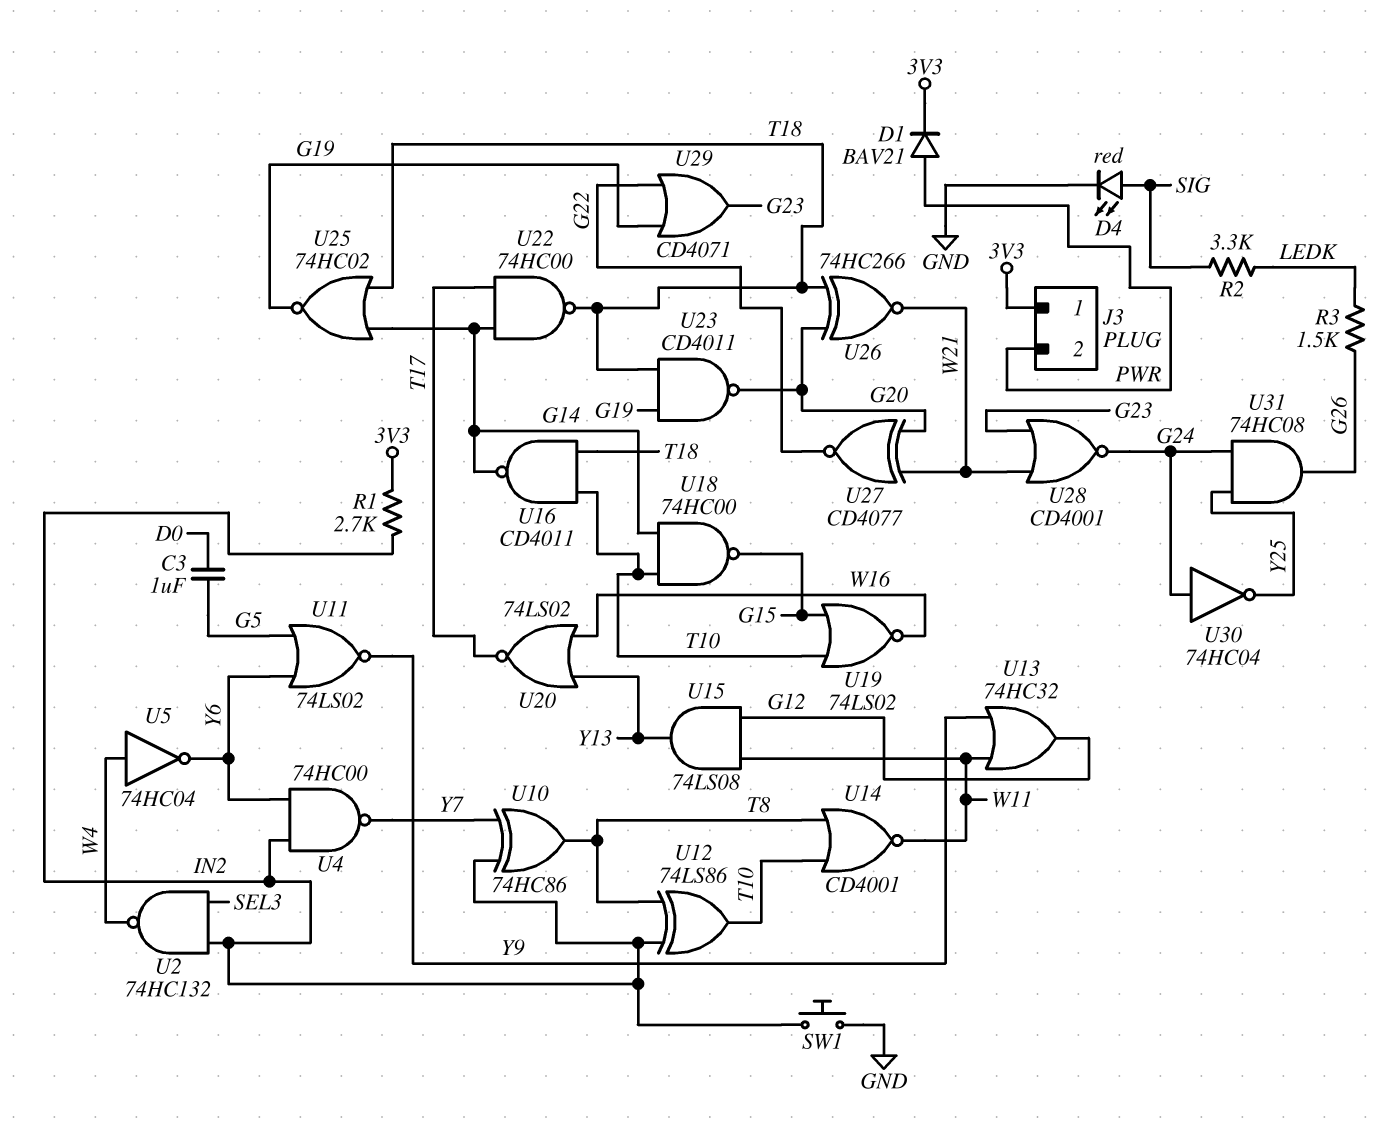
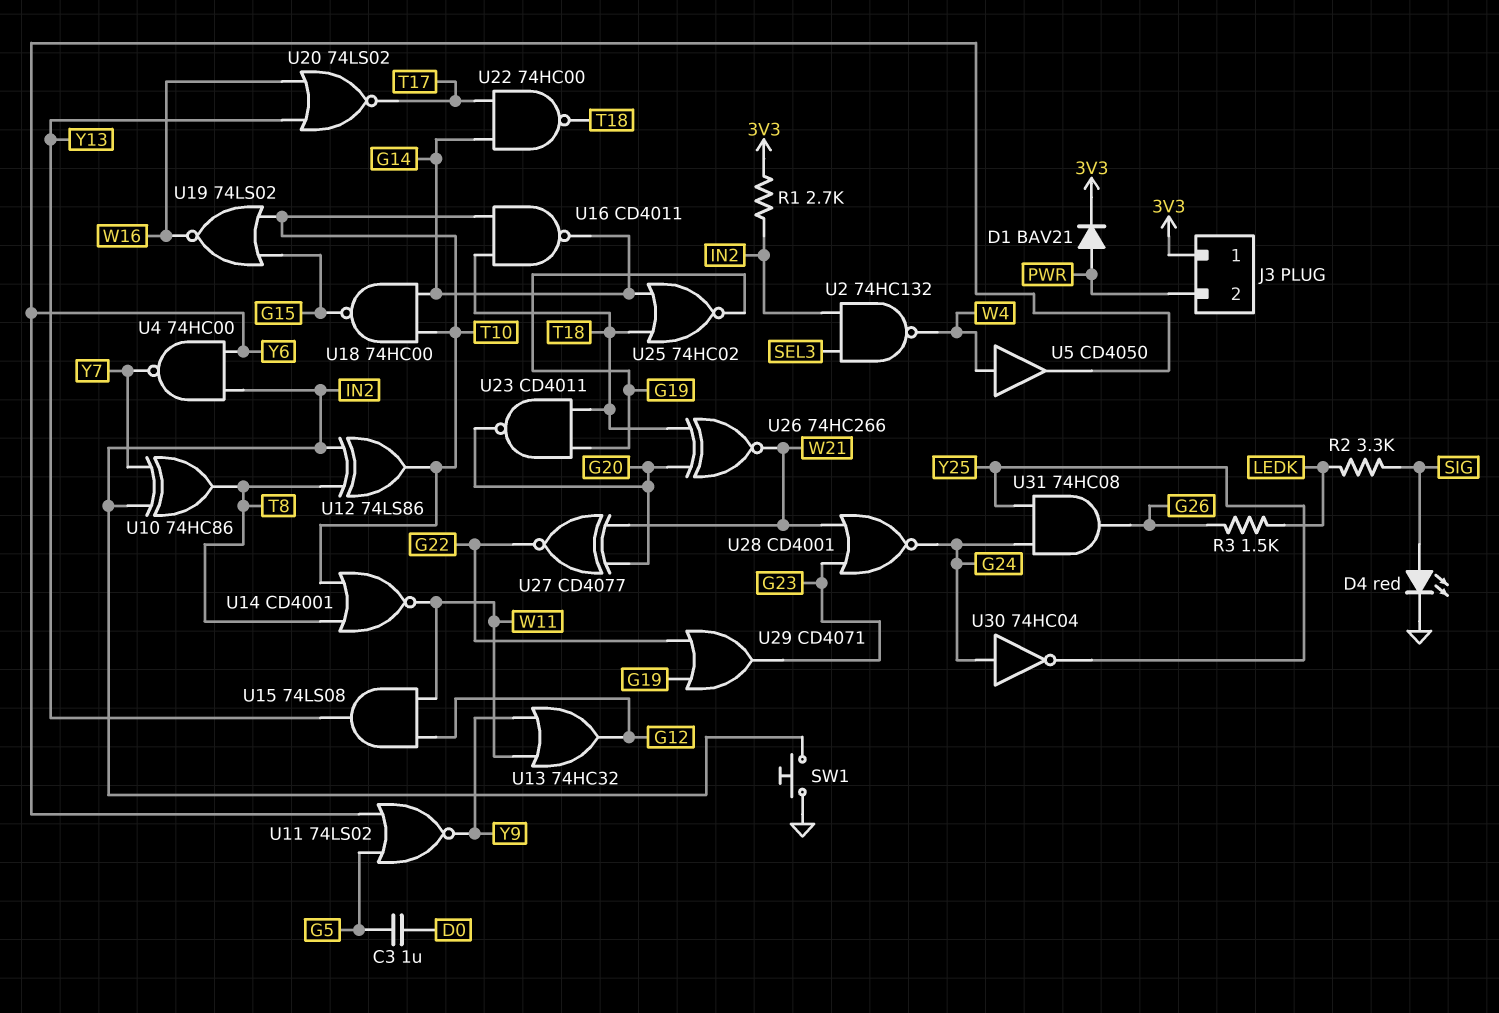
U5: NOT 74HC04 (in W4, out Y6) -> buffer CD4050 (in W4, out Y6)

